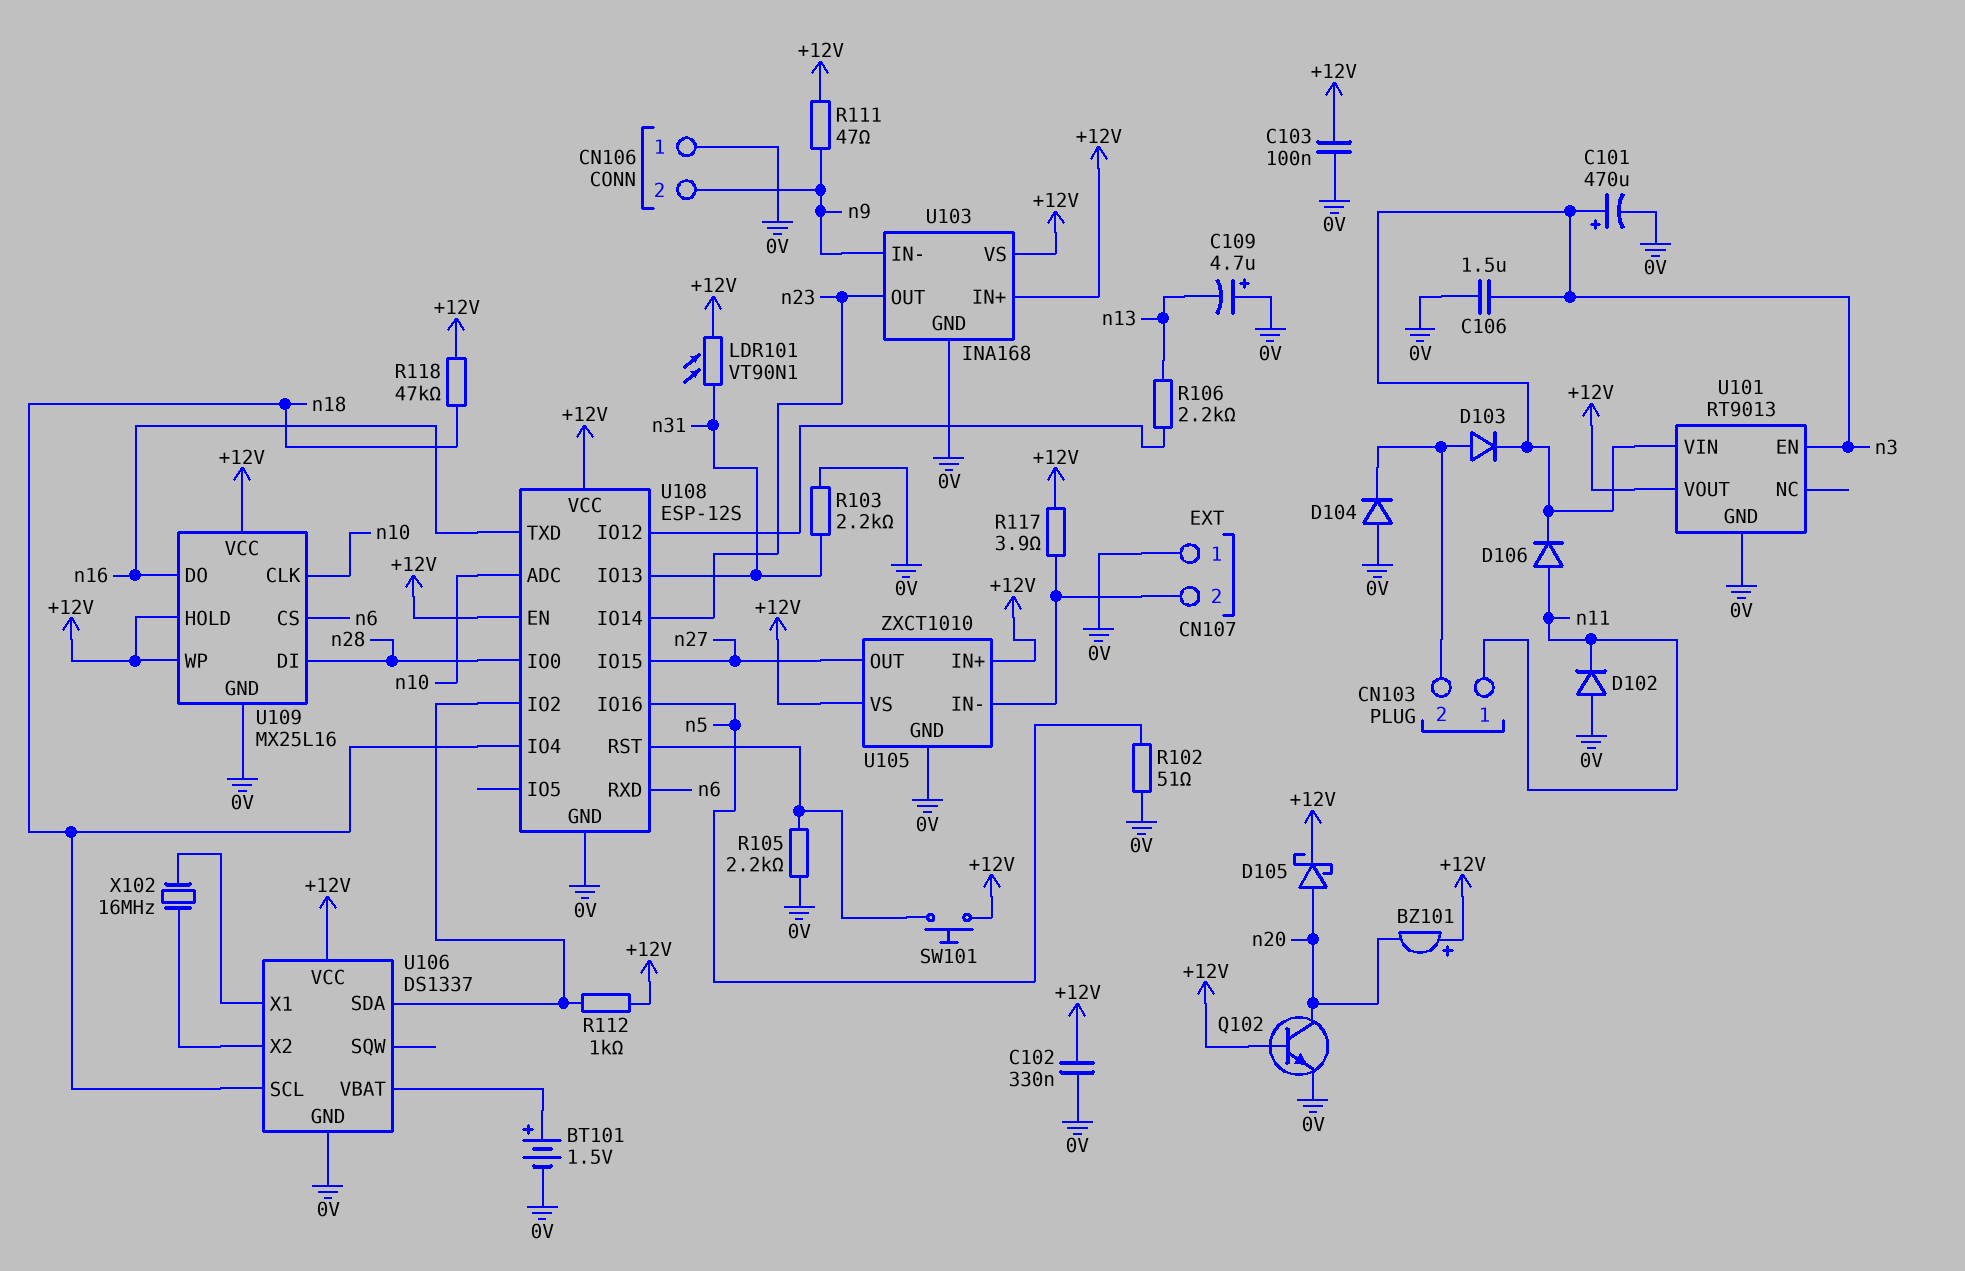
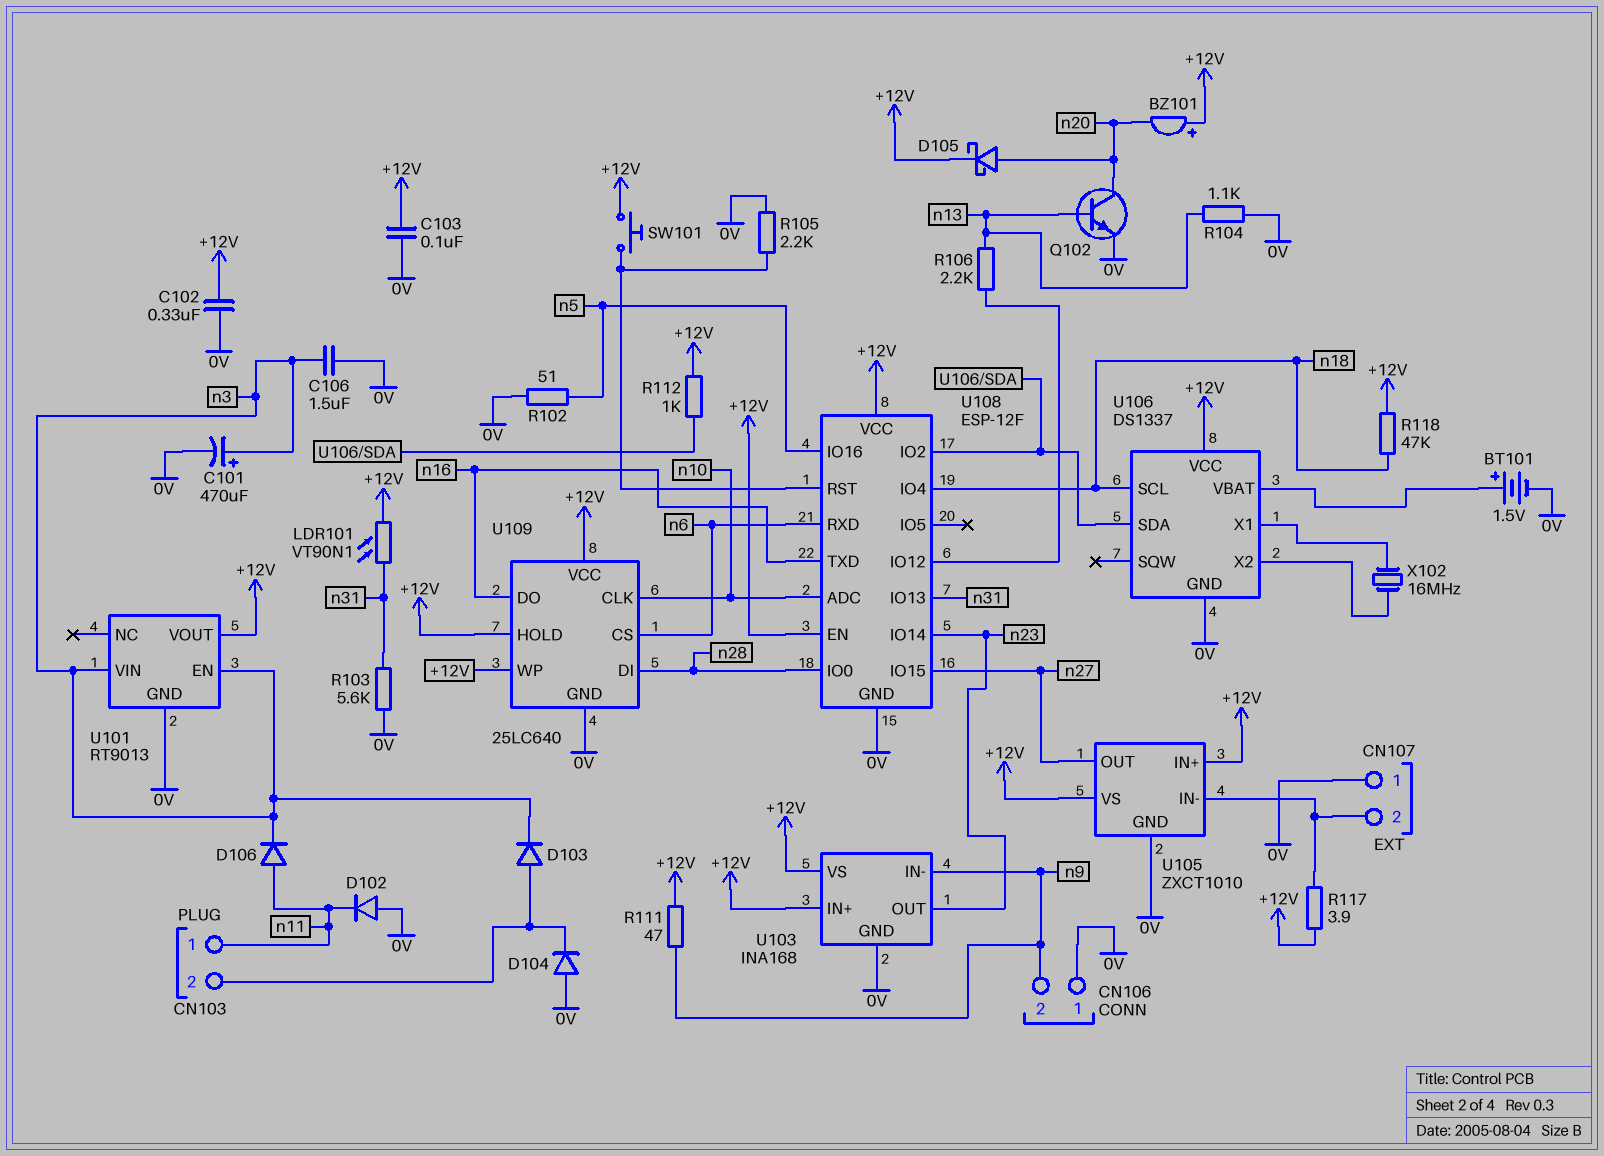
C109: 4.7uF (plus 0V, minus n13) -> none
Q102: NPN (B +12V, C n20, E 0V) -> NPN (B n13, C n20, E 0V)
R103: 2.2k (0V, n31) -> 5.6k (0V, n31)
R104: none -> 1.1k (0V, n13)
U108: ESP-12S -> ESP-12F
U109: MX25L16 -> 25LC640

